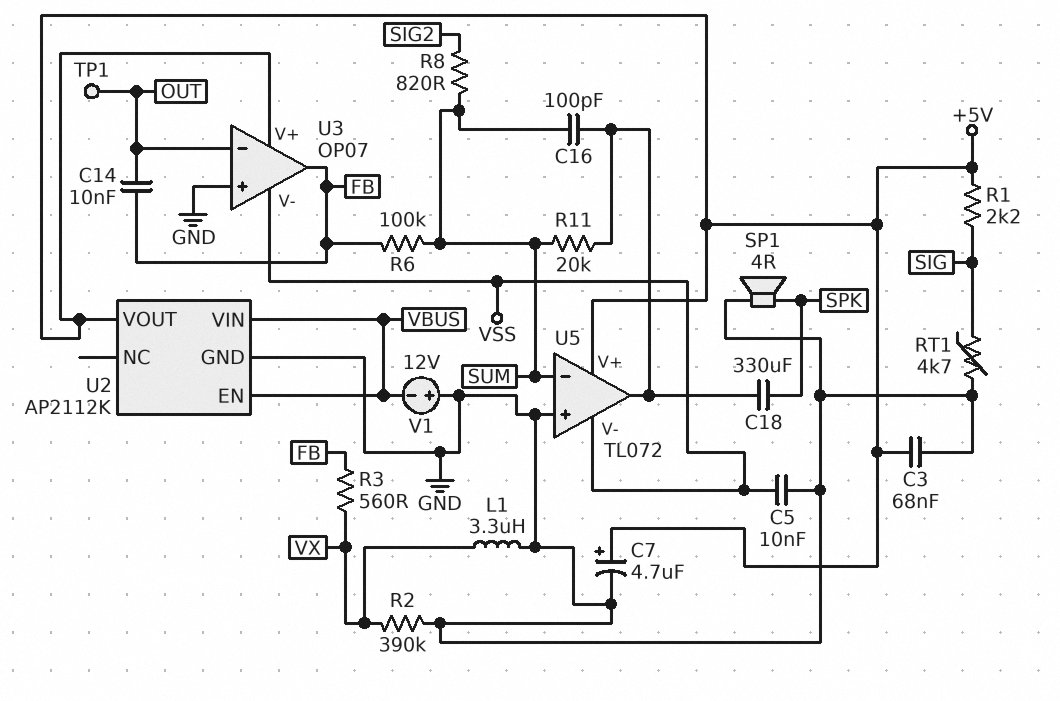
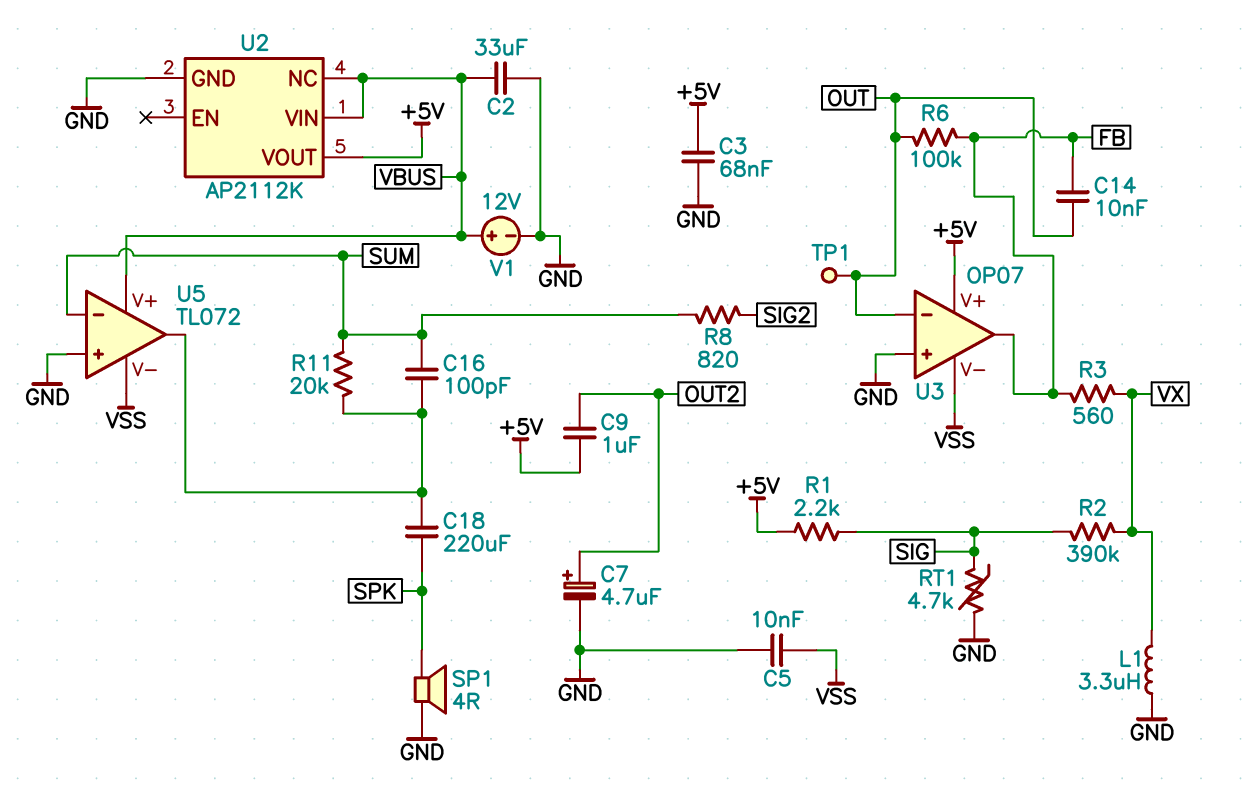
C2: none -> 33uF (GND, VBUS)
C7: 4.7uF (plus +5V, minus GND) -> 4.7uF (plus OUT2, minus GND)
C9: none -> 1uF (+5V, OUT2)
C18: 330uF (SPK, U5/out) -> 220uF (SPK, U5/out)
R2: 390k (GND, VX) -> 390k (SIG, VX)
R6: 100k (FB, SUM) -> 100k (FB, OUT)
U2 pin EN: VBUS -> none
U2 pin NC: none -> VBUS
U5 pin V+: +5V -> VBUS
V1: 12V (plus GND, minus VBUS) -> 12V (plus VBUS, minus GND)

